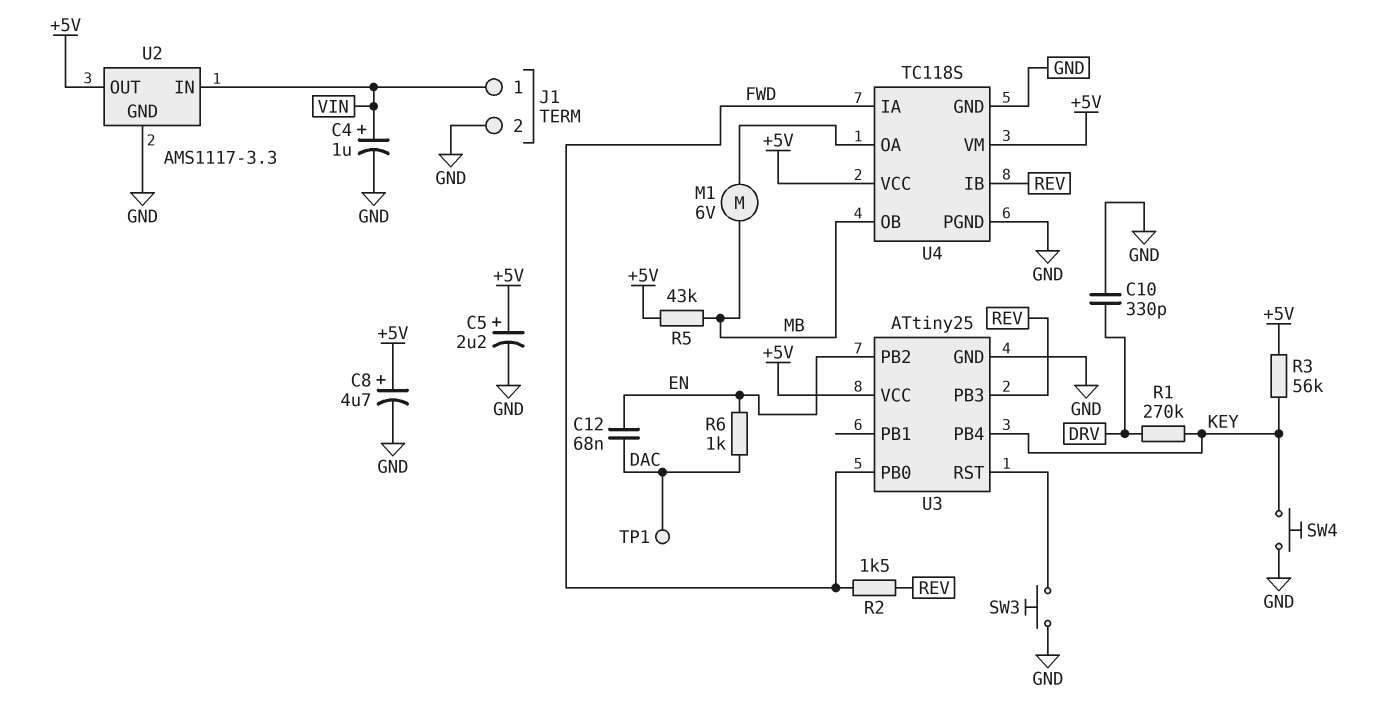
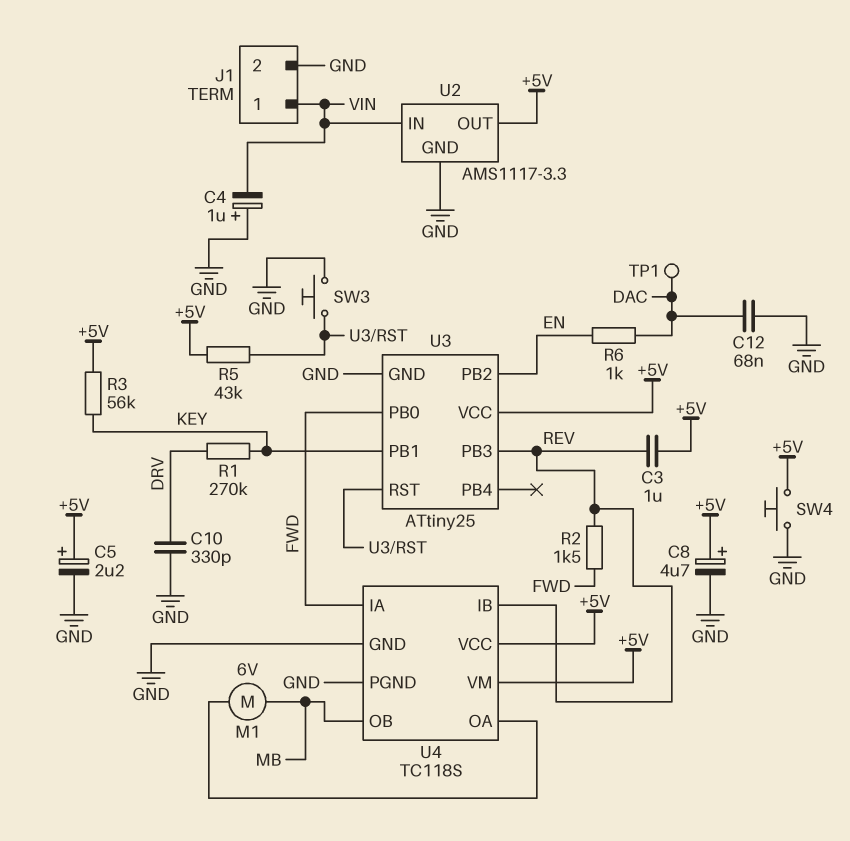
C3: none -> 1uF (+5V, REV)
C4: 1uF (plus VIN, minus GND) -> 1uF (plus GND, minus VIN)
C12: 68nF (DAC, EN) -> 68nF (DAC, GND)
R5: 43k (+5V, MB) -> 43k (+5V, U3/RST)
SW4: button (GND, KEY) -> button (+5V, GND)
U3 pin PB1: none -> KEY
U3 pin PB4: KEY -> none

